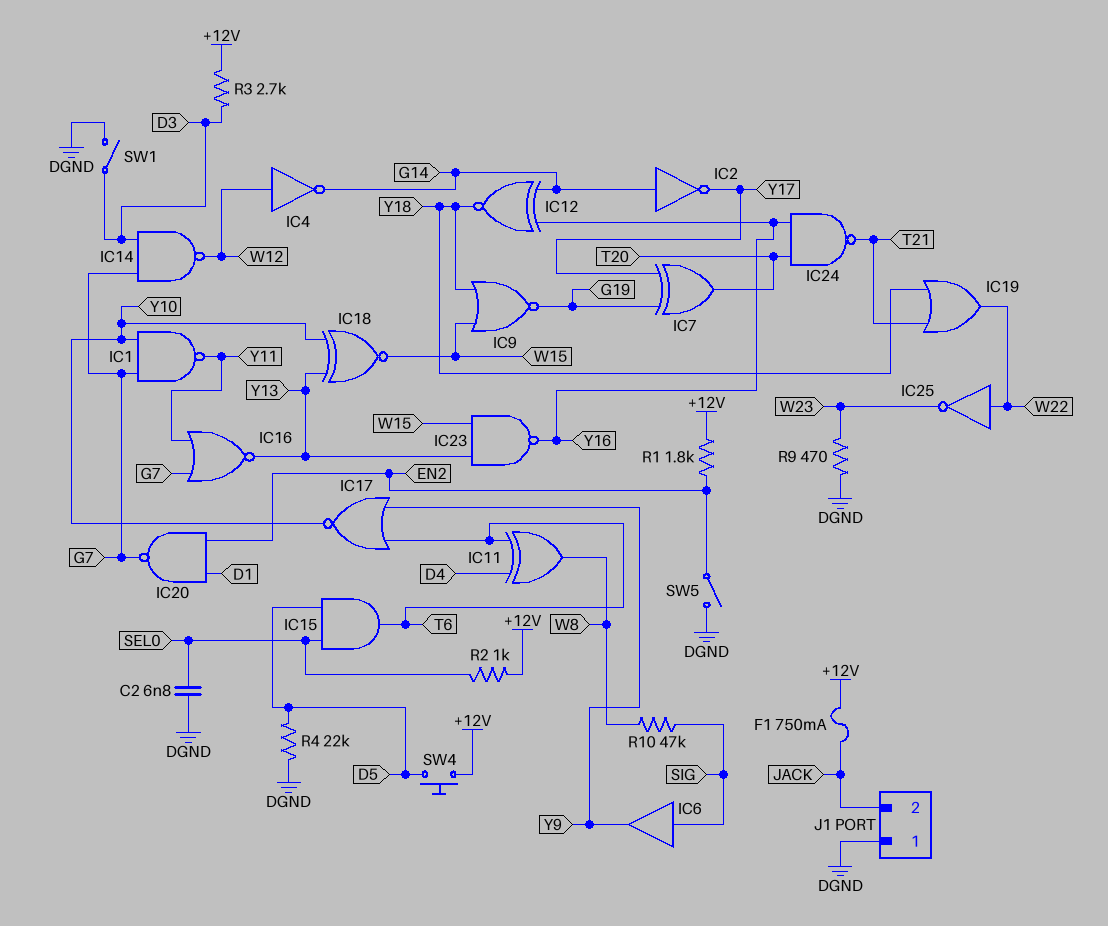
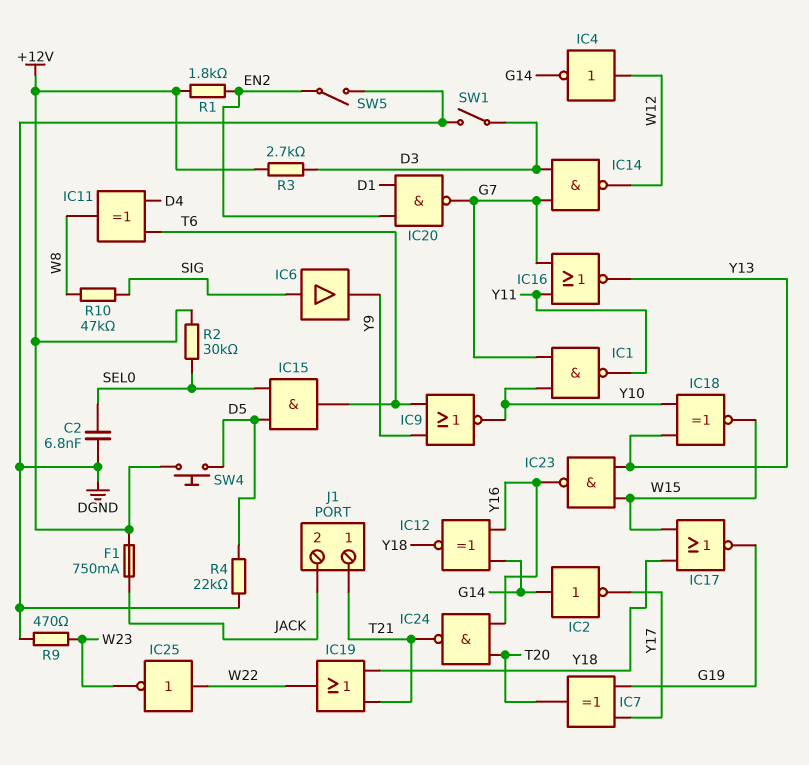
IC9: NOR (in W15, in Y18, out G19) -> NOR (in T6, in Y9, out Y10)
IC17: NOR (in T6, in Y9, out Y10) -> NOR (in W15, in Y18, out G19)
J1 pin 1: DGND -> T21
R2: 1k (+12V, SEL0) -> 30k (+12V, SEL0)

